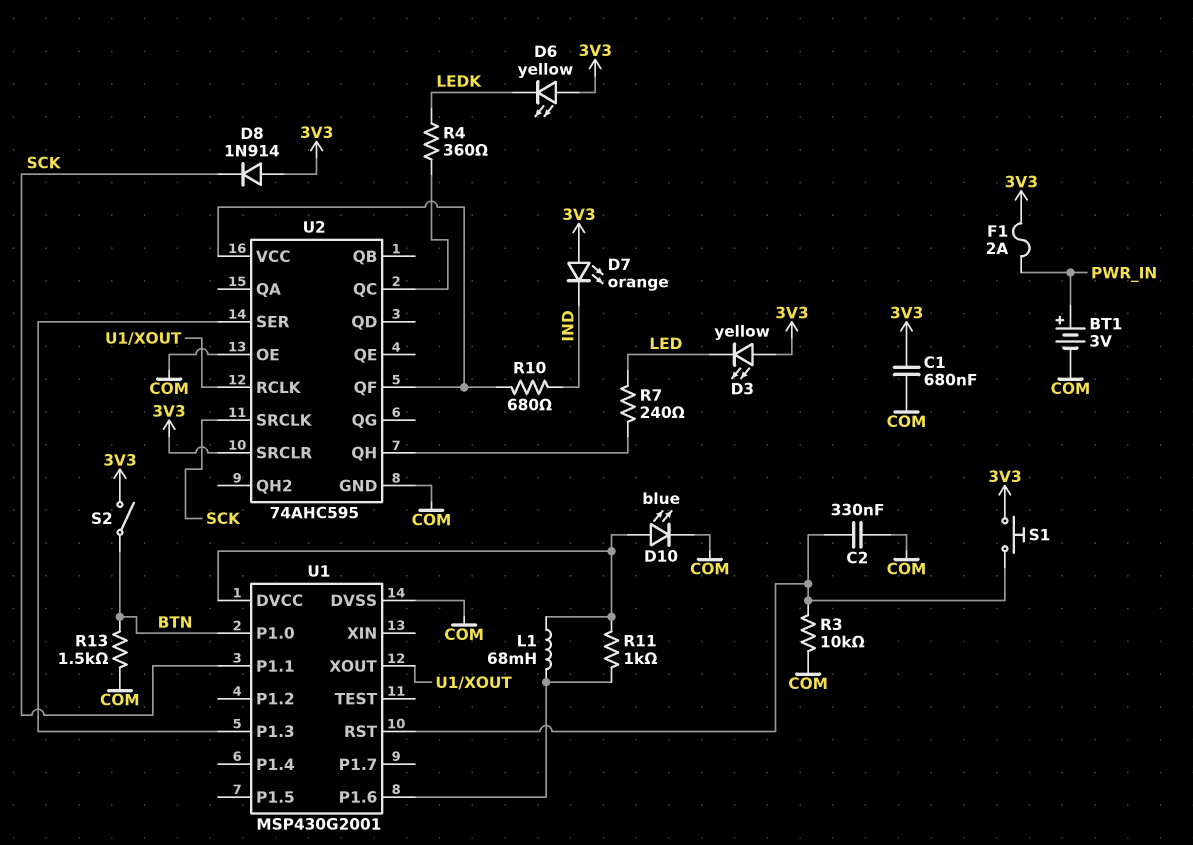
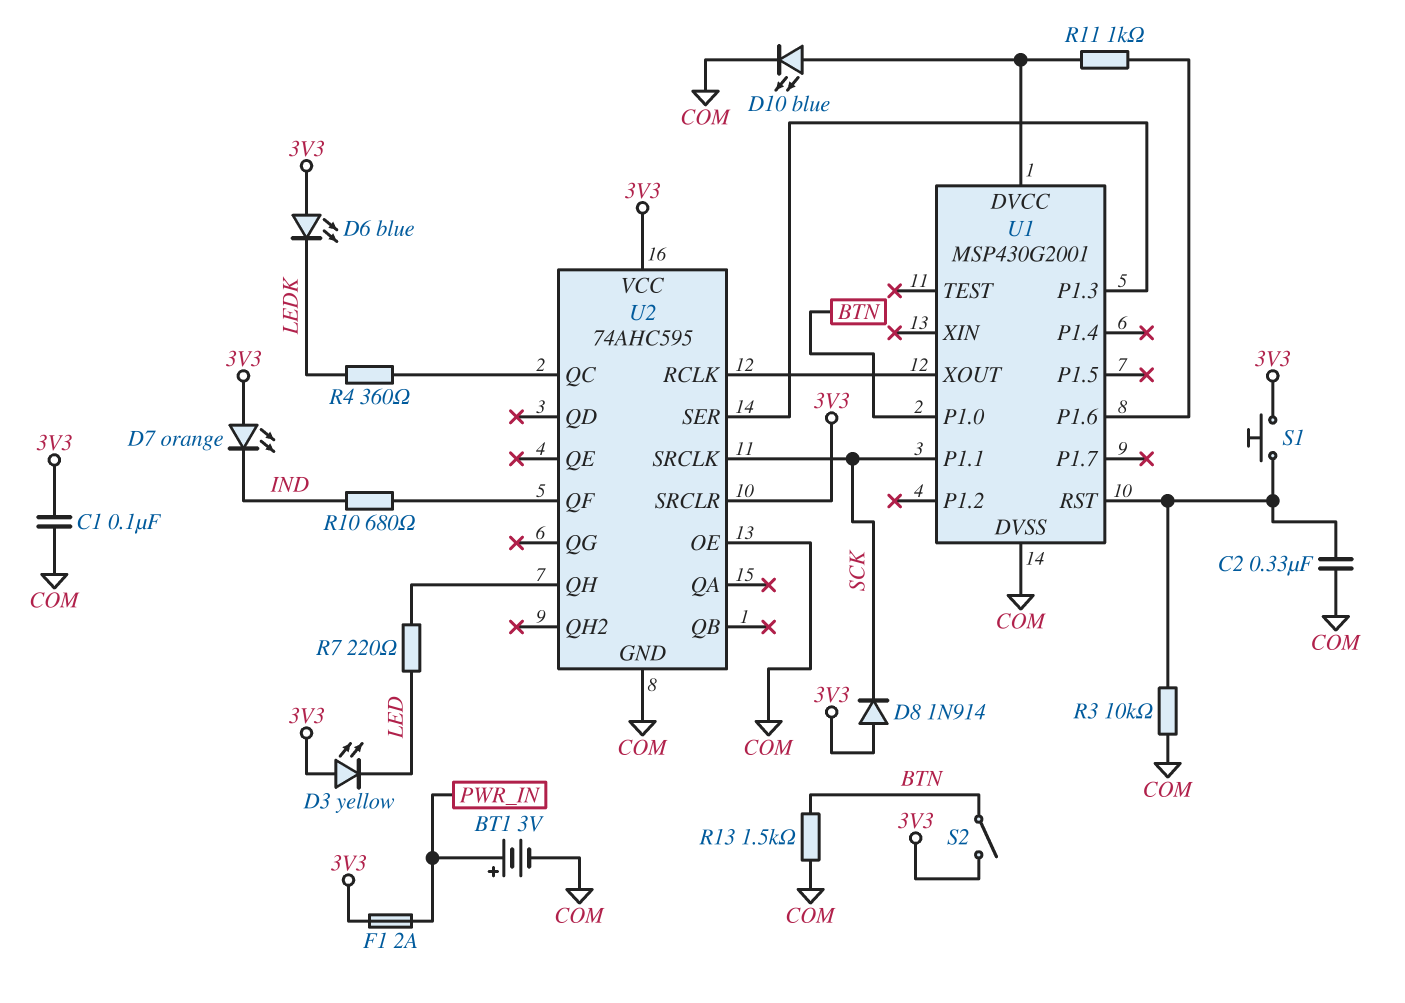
C1: 680nF (3V3, COM) -> 100nF (3V3, COM)
D6: LED yellow (A 3V3, K LEDK) -> LED blue (A 3V3, K LEDK)
L1: 68mH (U1/DVCC, U1/P1.6) -> none
R7: 240 (LED, U2/QH) -> 220 (LED, U2/QH)
U2 pin VCC: U2/QF -> 3V3

